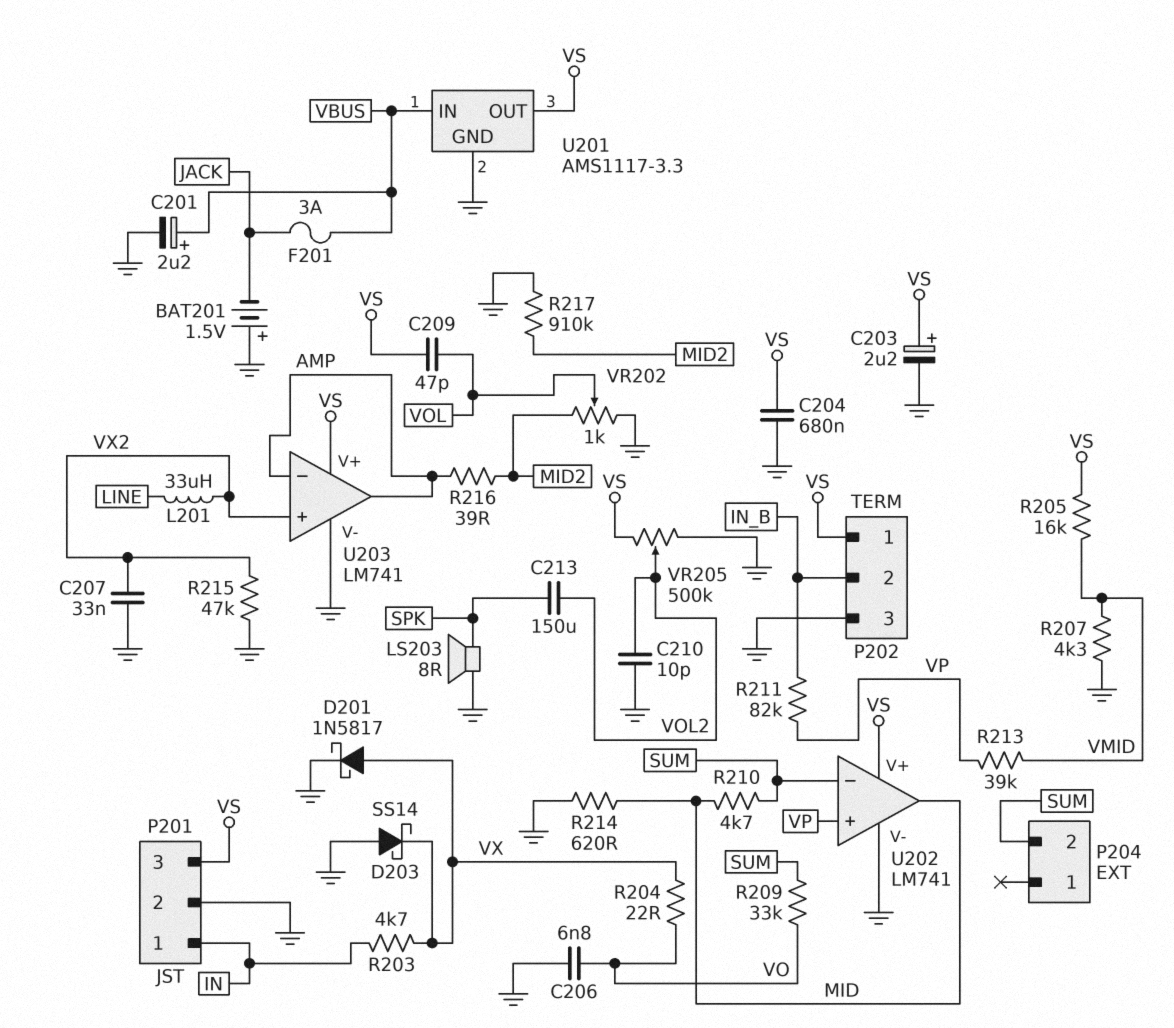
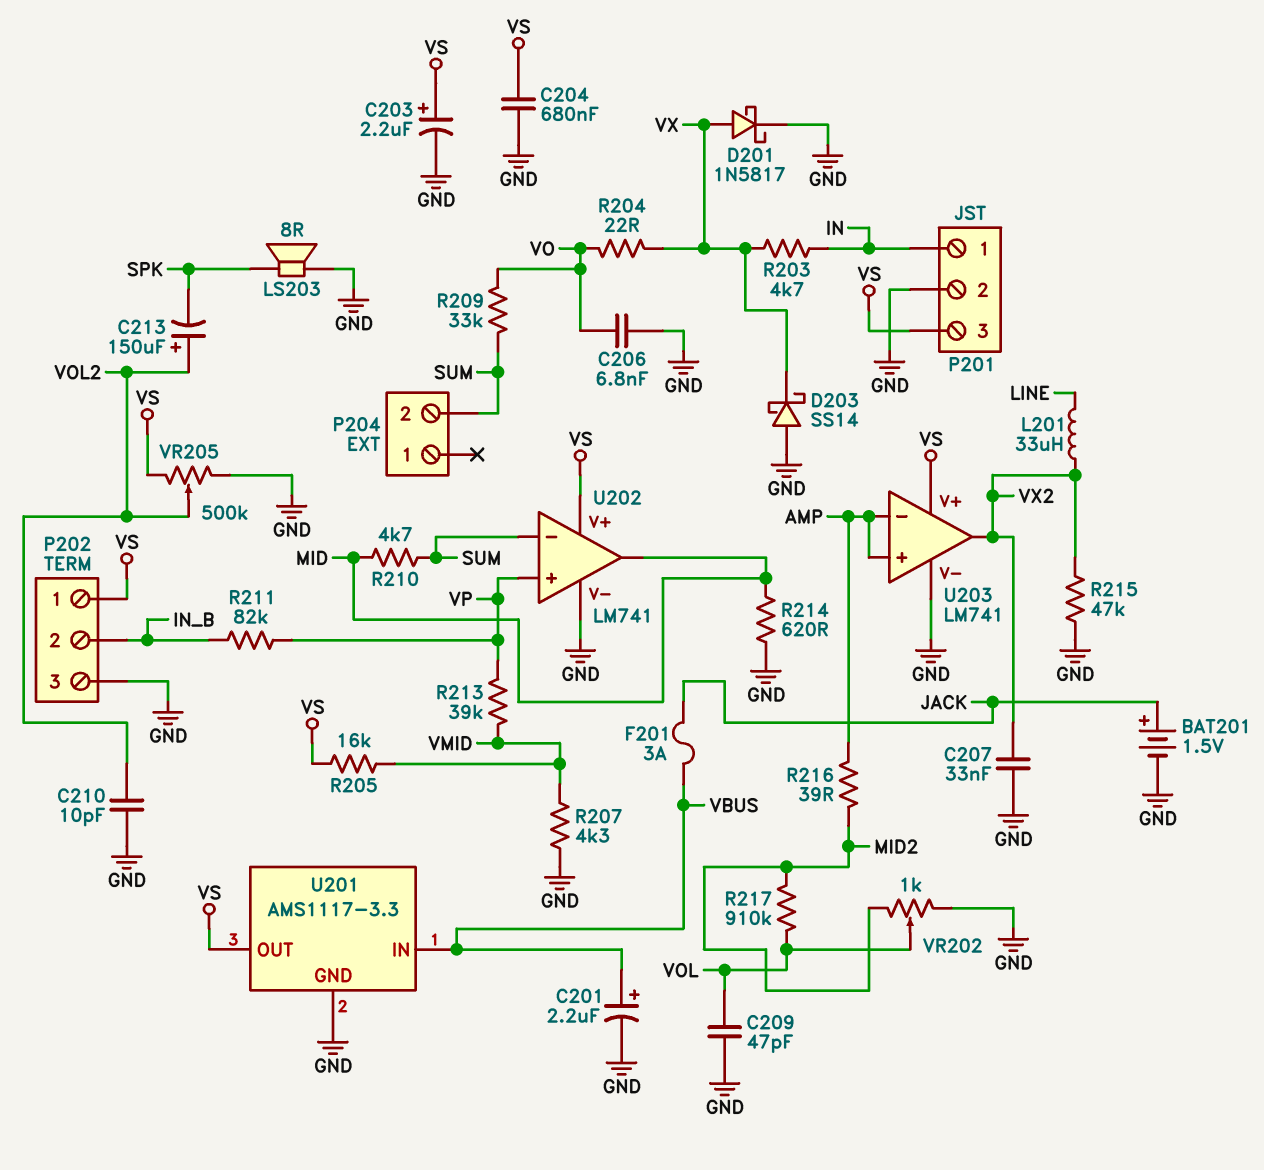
BAT201: 1.5V (plus GND, minus JACK) -> 1.5V (plus JACK, minus GND)
C209: 47pF (VOL, VS) -> 47pF (GND, VOL)
C213: 150uF (SPK, VOL2) -> 150uF (plus VOL2, minus SPK)
R217: 910k (GND, MID2) -> 910k (MID2, VOL)
U203 pin in+: VX2 -> AMP
U203 pin out: AMP -> VX2

